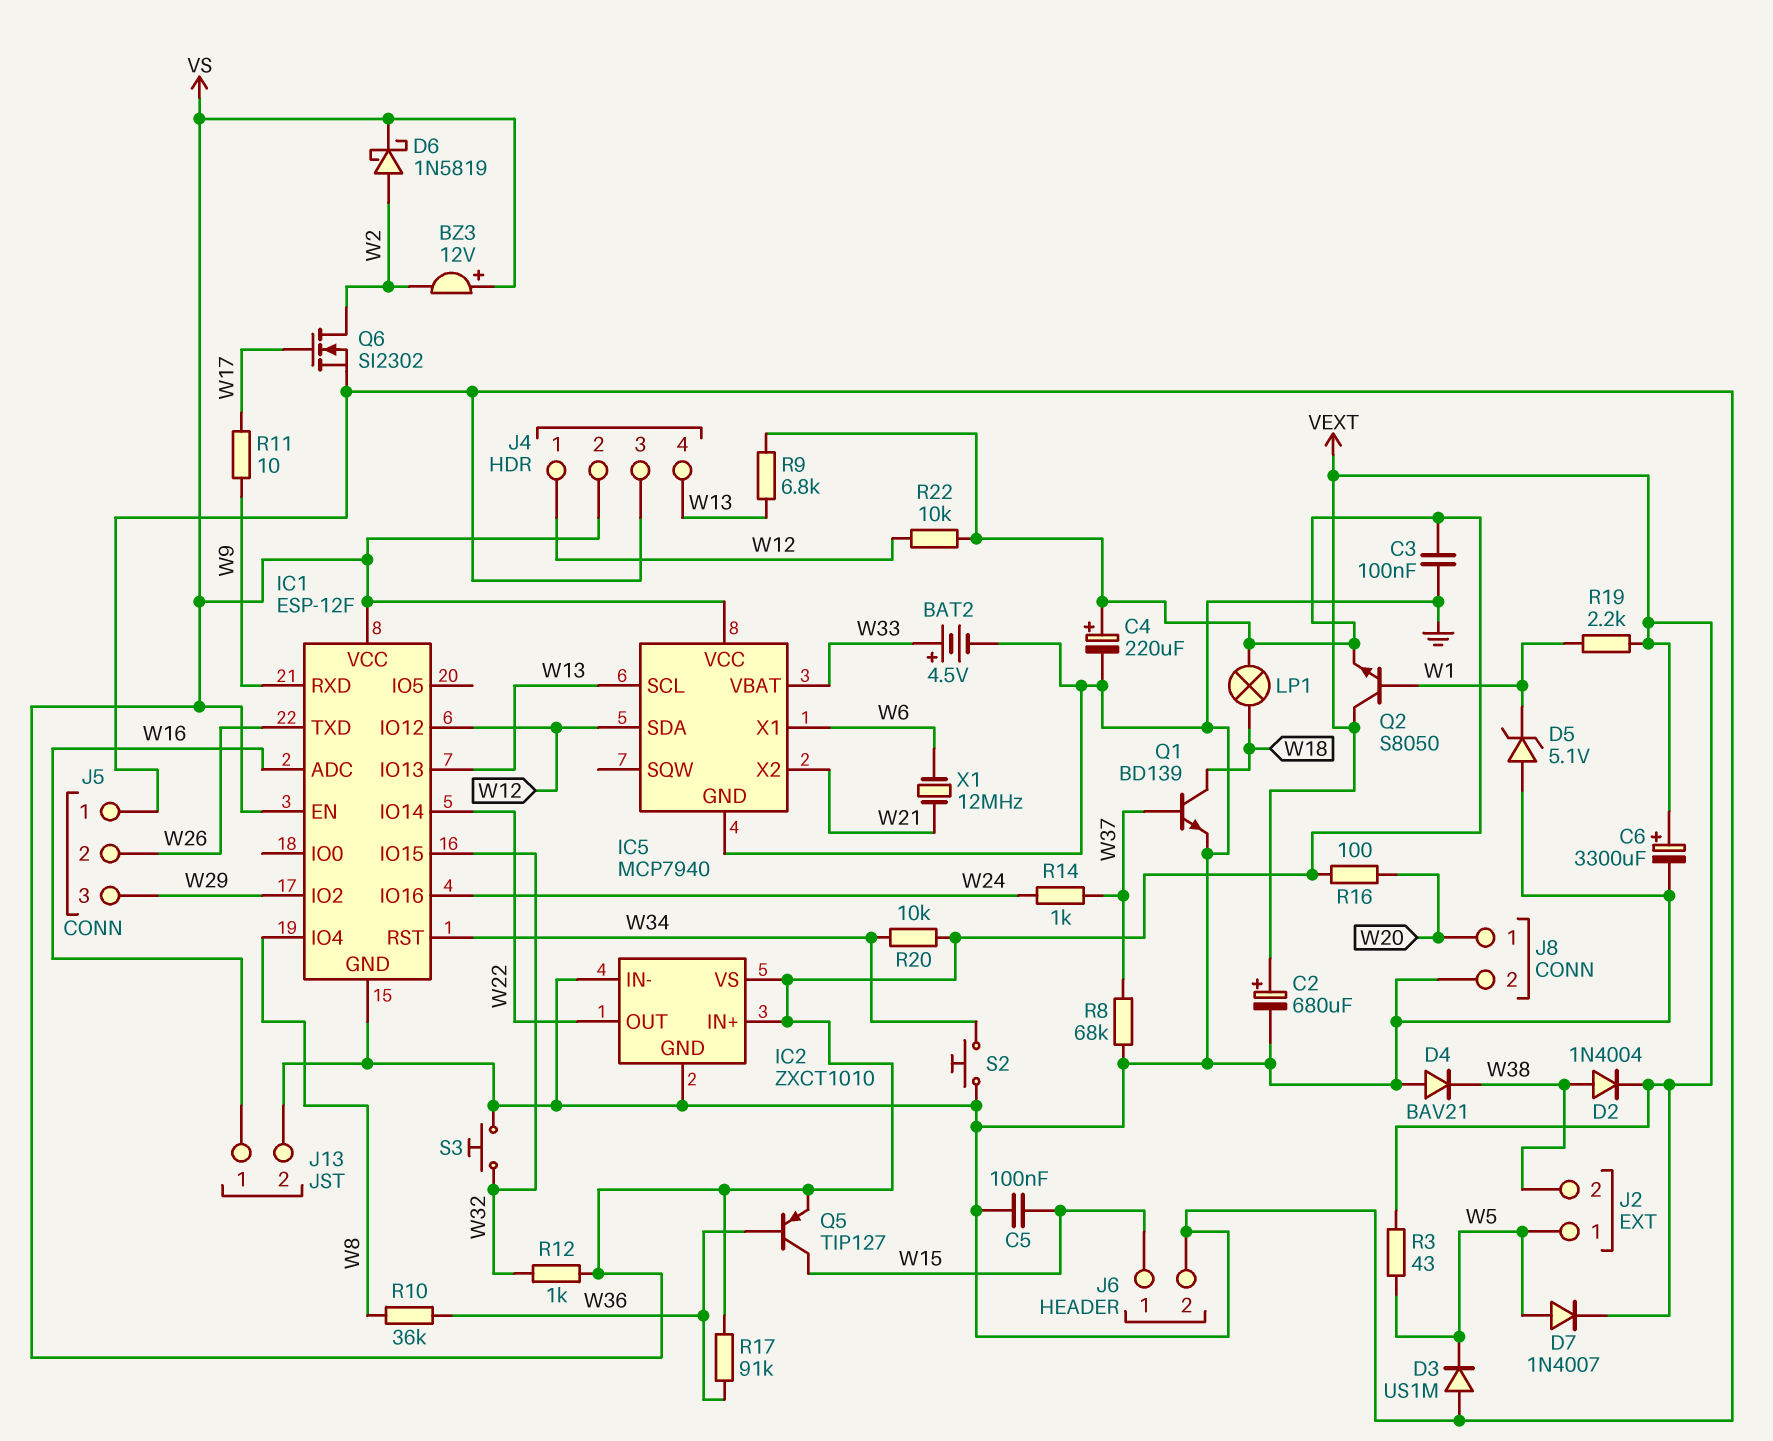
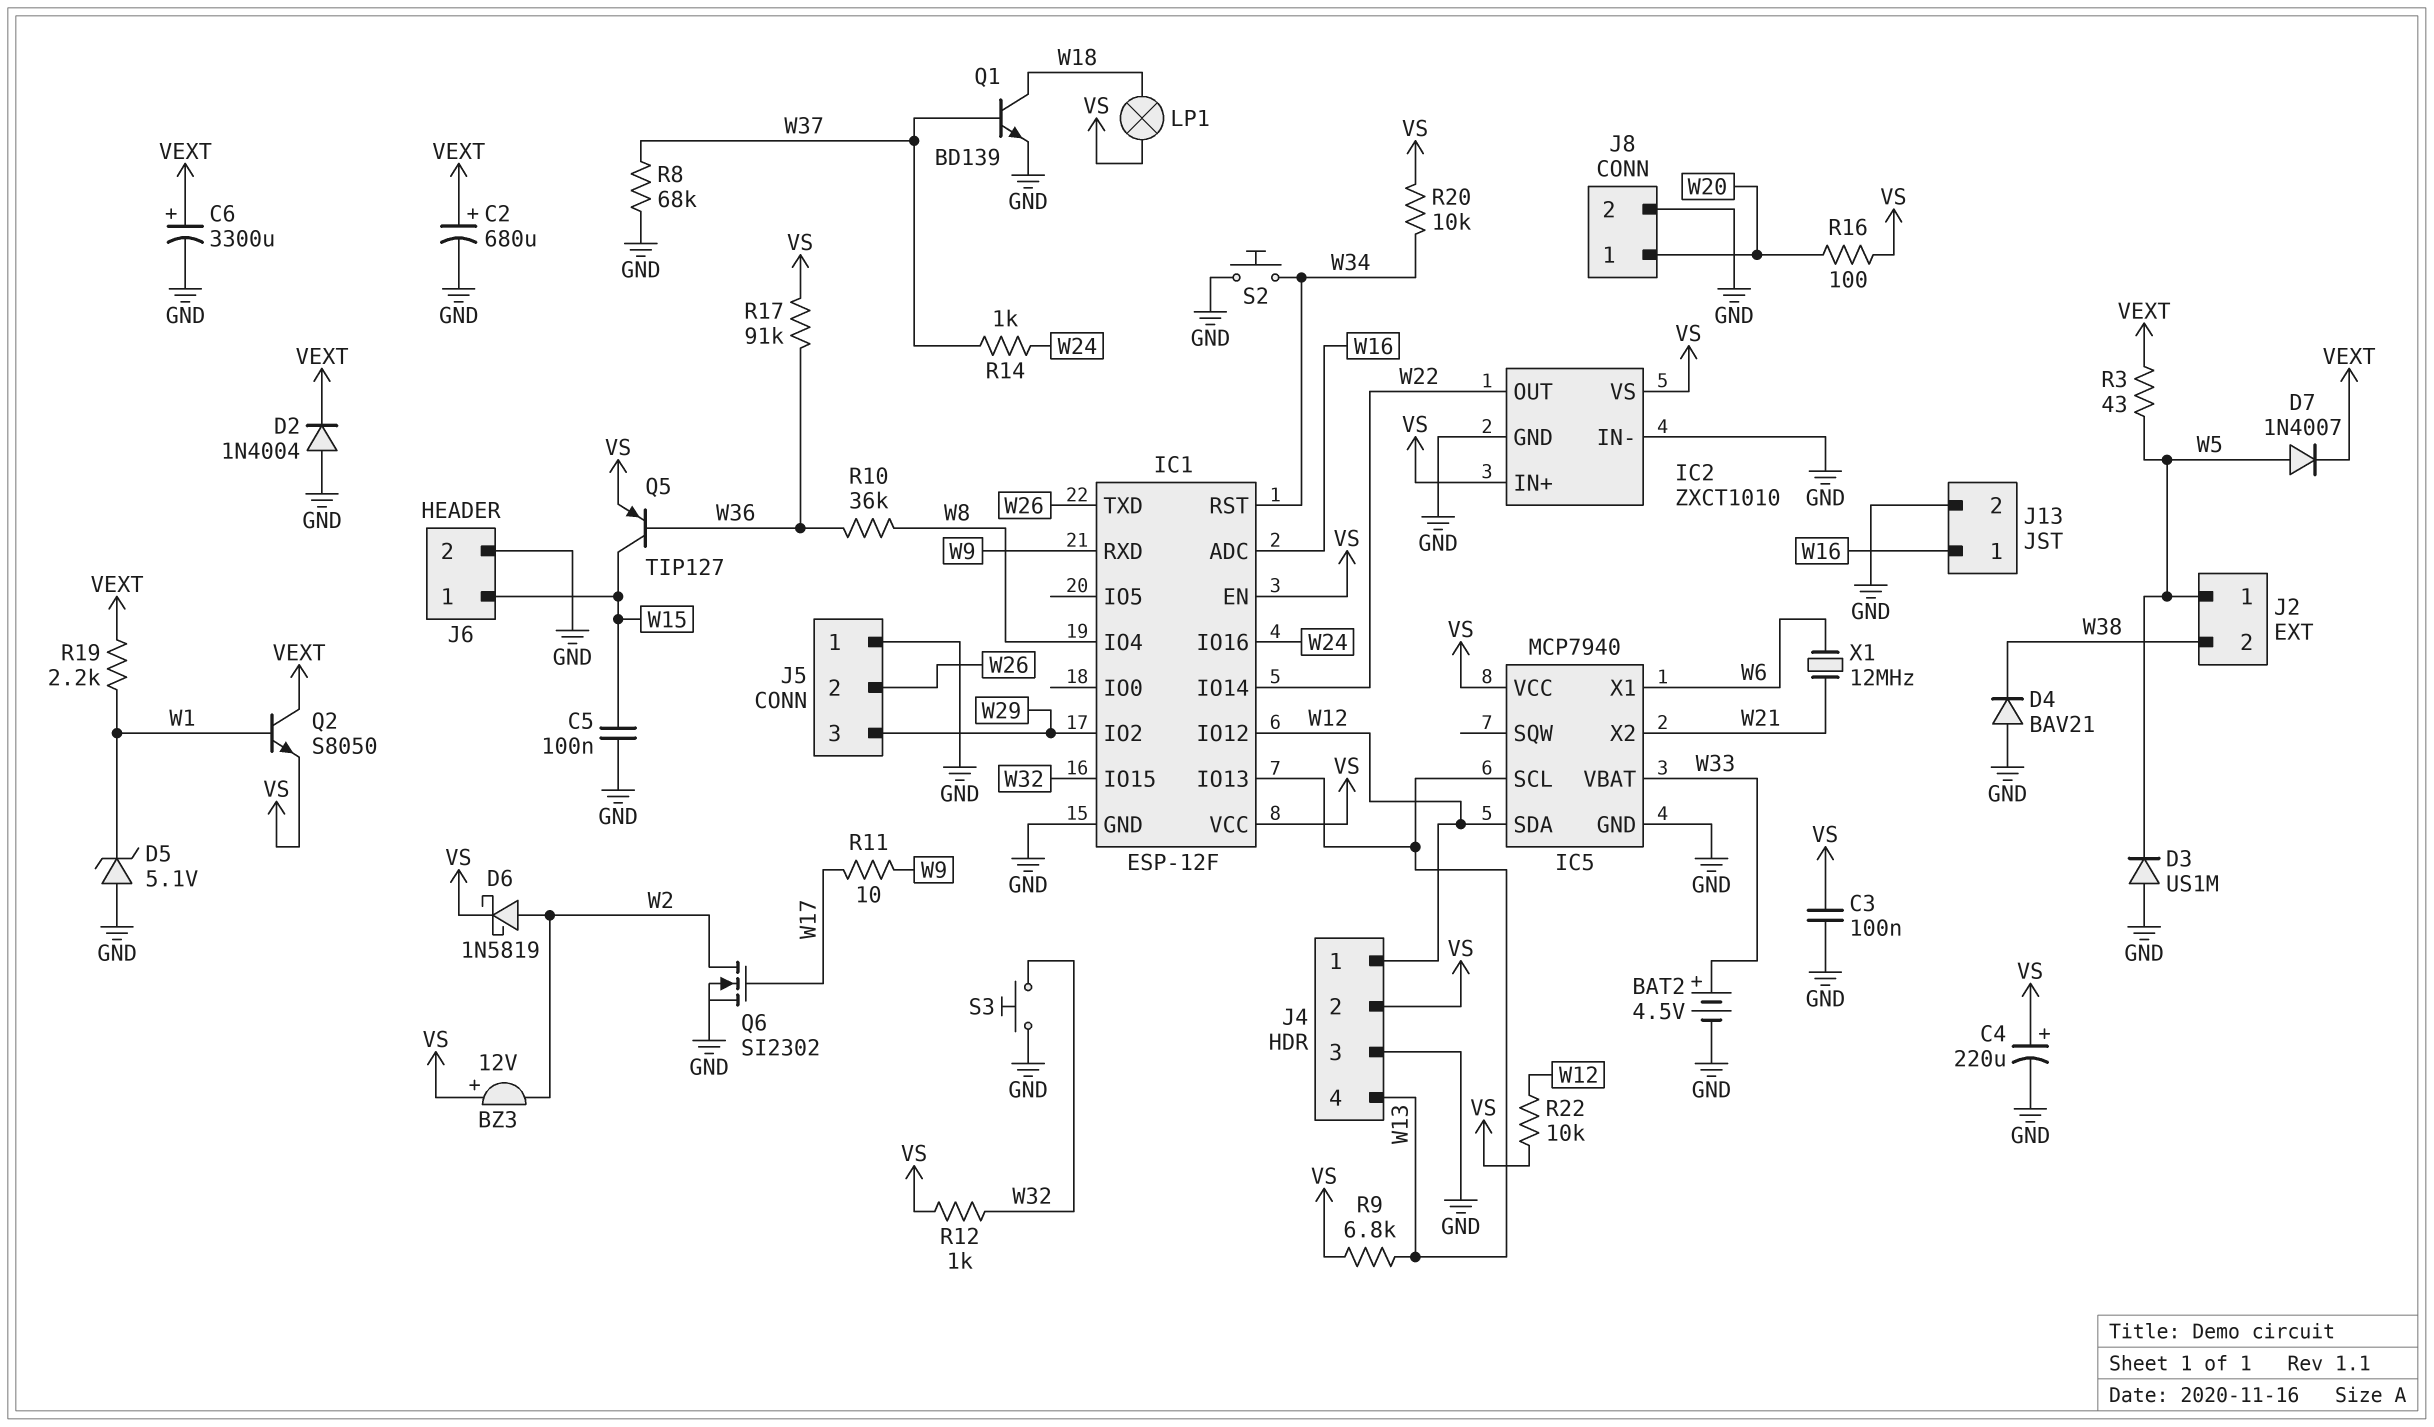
D2: diode 1N4004 (A W38, K VEXT) -> diode 1N4004 (A GND, K VEXT)

